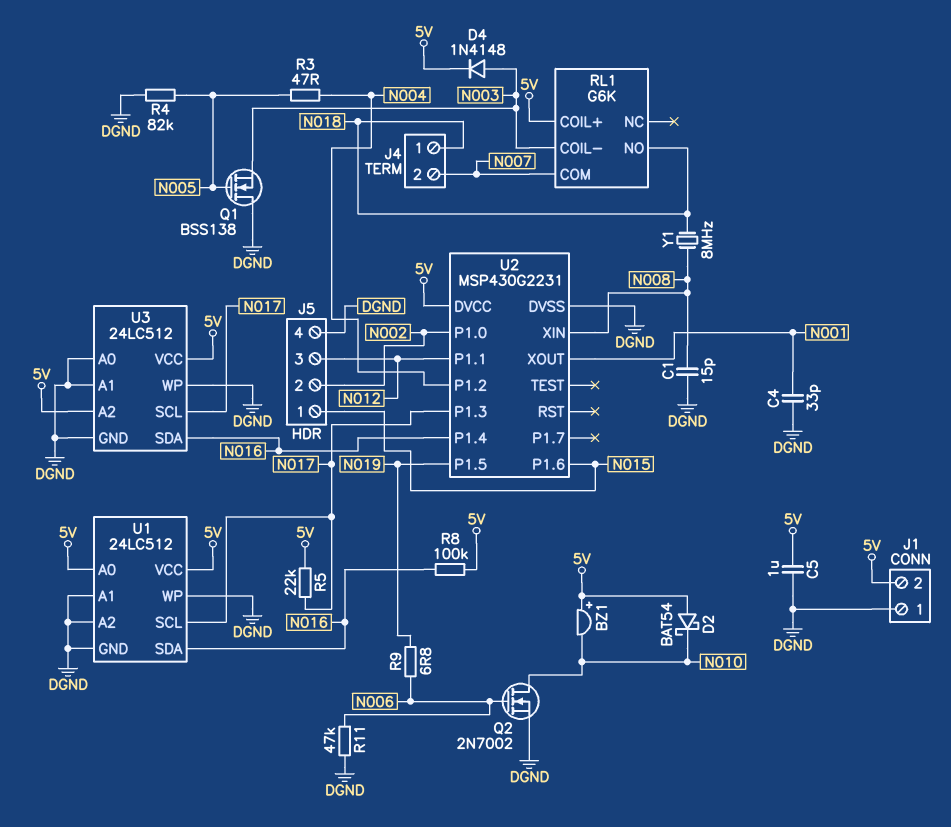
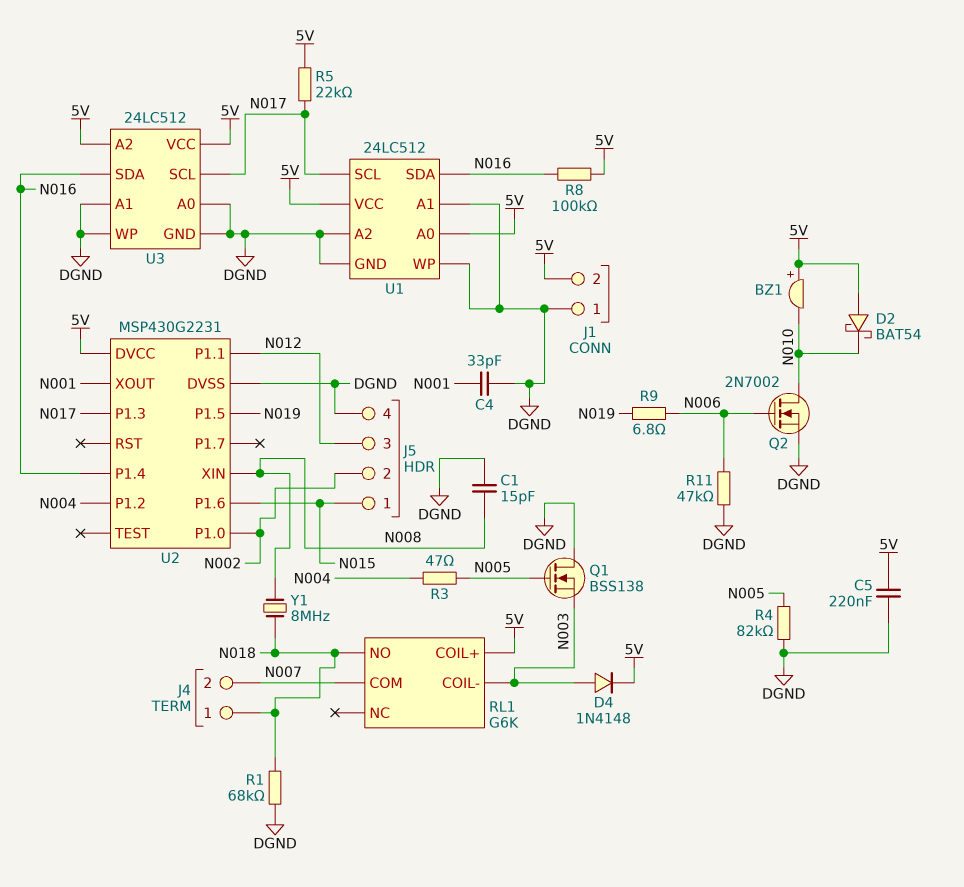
C5: 1uF (5V, DGND) -> 220nF (5V, DGND)
R1: none -> 68k (DGND, N018)

